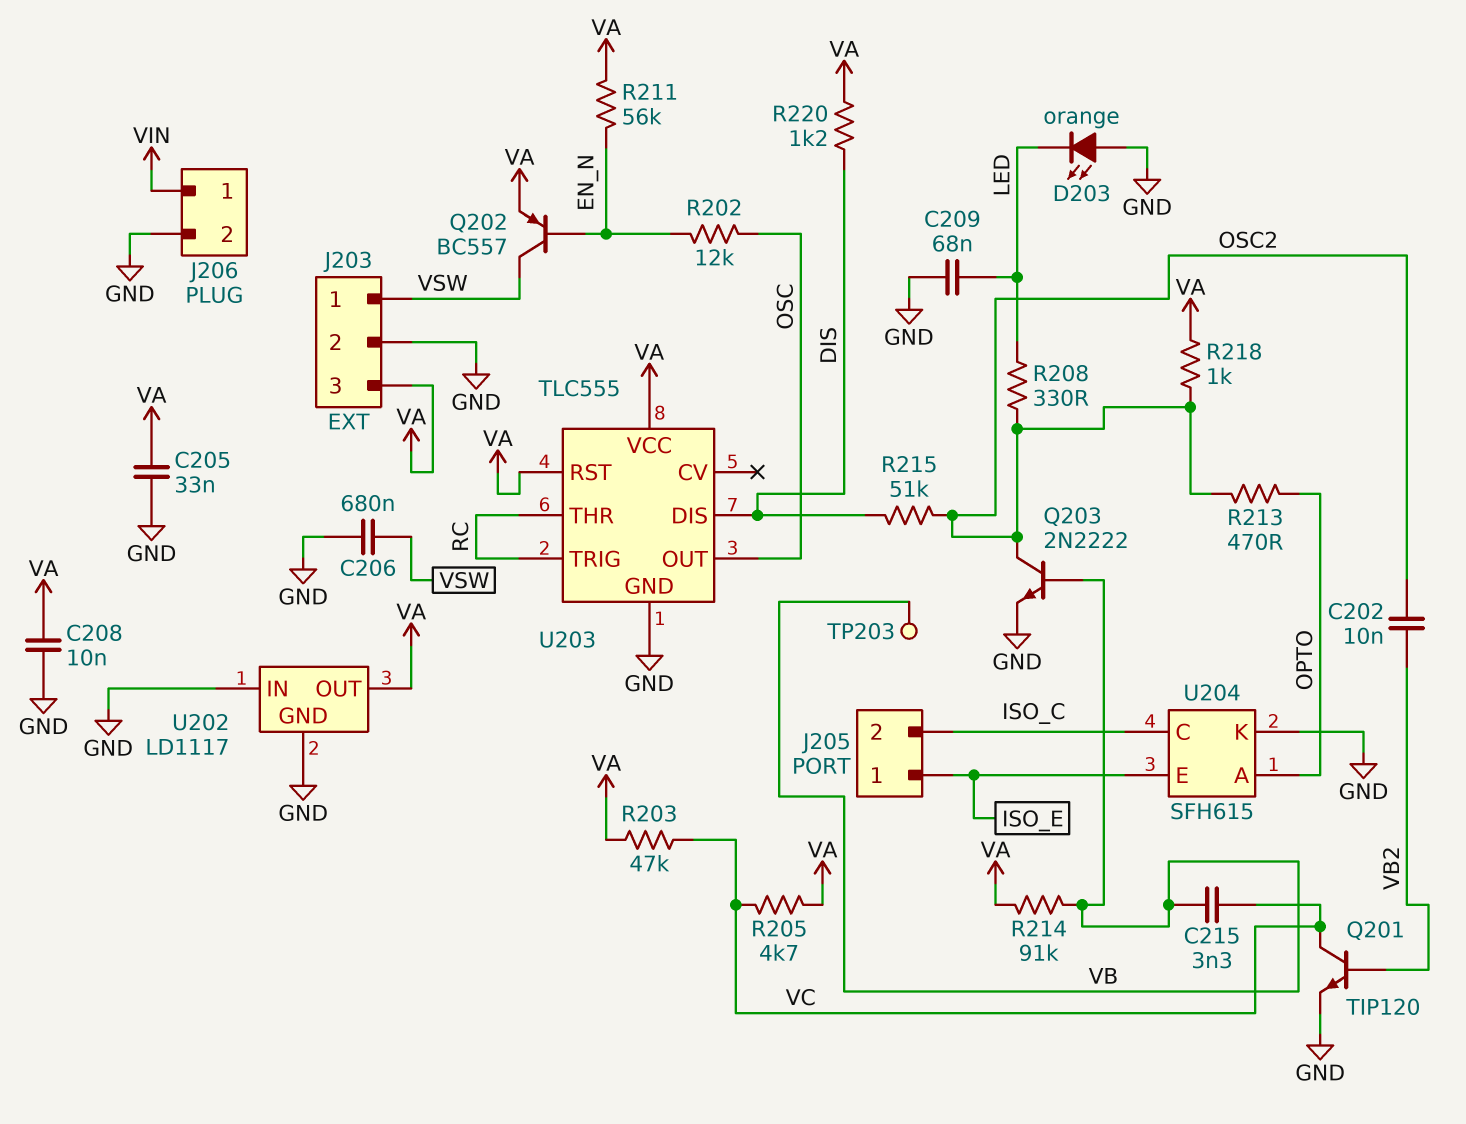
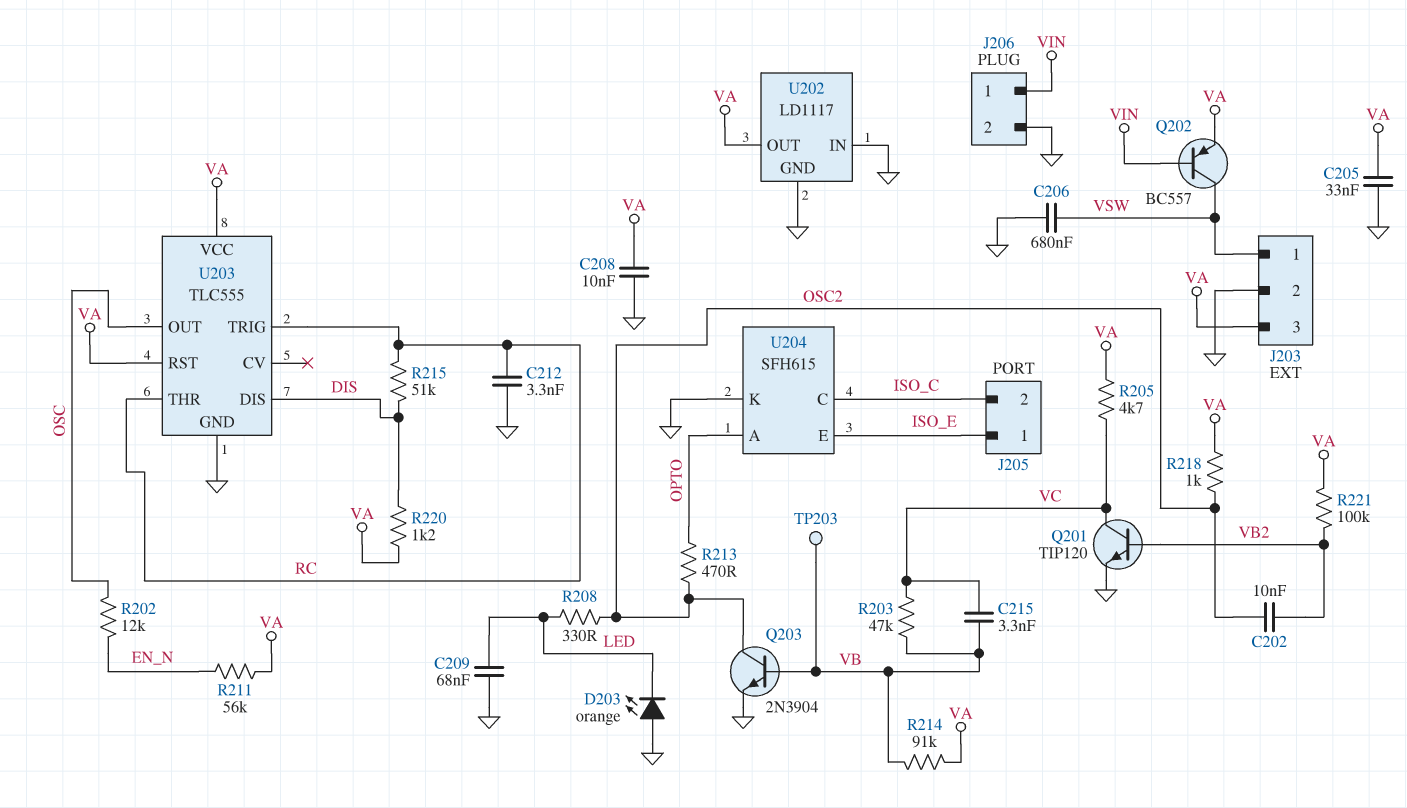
C212: none -> 3.3nF (GND, RC)
Q202: PNP BC557 (B EN_N, C VSW, E VA) -> PNP BC557 (B VIN, C VSW, E VA)
Q203: NPN 2N2222 (B VB, C OSC2, E GND) -> NPN 2N3904 (B VB, C OSC2, E GND)
R203: 47k (VA, VC) -> 47k (VB, VC)
R215: 51k (DIS, OSC2) -> 51k (DIS, RC)
R221: none -> 100k (VA, VB2)

